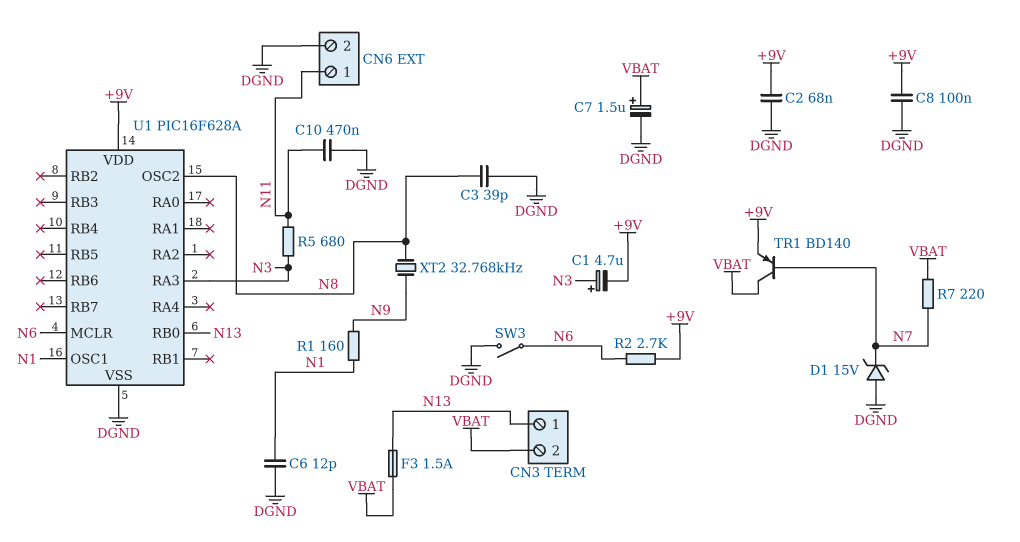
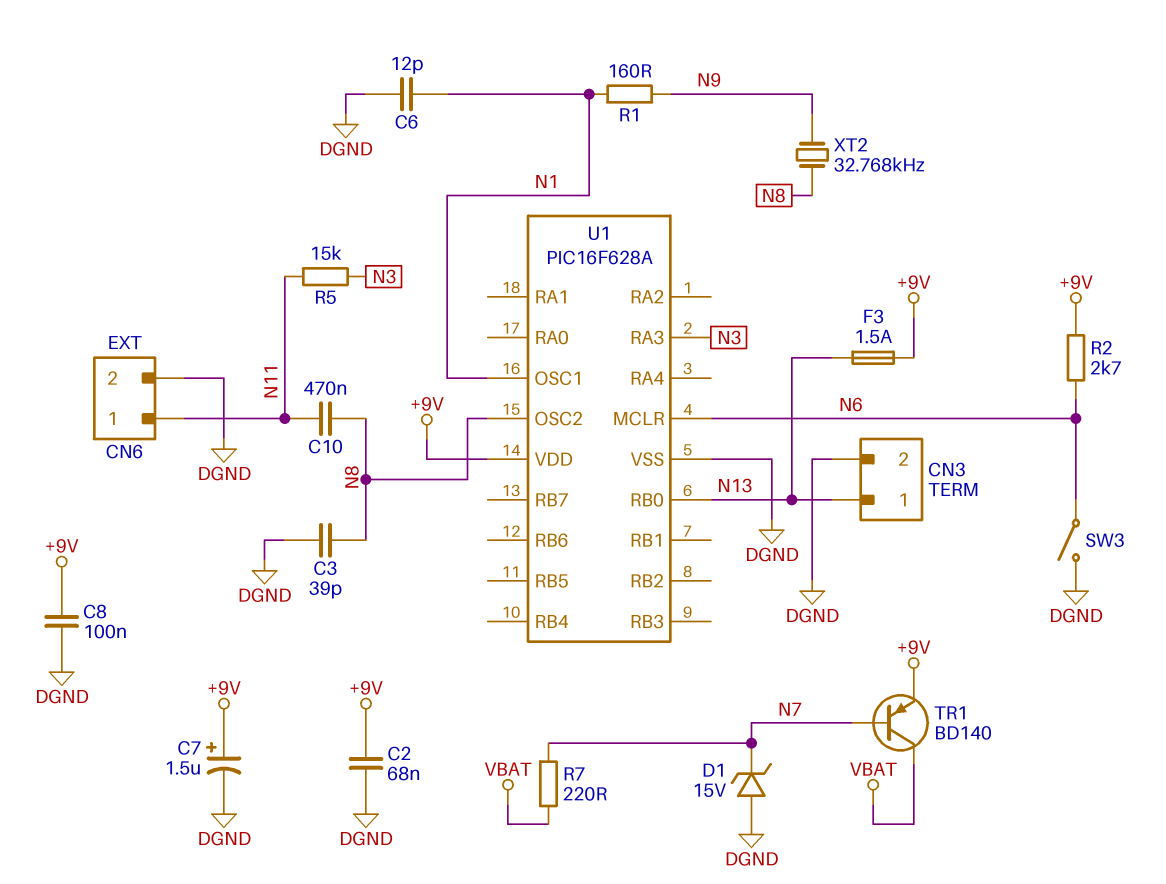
C1: 4.7uF (plus N3, minus +9V) -> none
C7: 1.5uF (plus VBAT, minus DGND) -> 1.5uF (plus +9V, minus DGND)
C10: 470nF (DGND, N11) -> 470nF (N8, N11)
CN3 pin 2: VBAT -> DGND
F3: 1.5A (N13, VBAT) -> 1.5A (+9V, N13)
R5: 680 (N3, N11) -> 15k (N3, N11)

